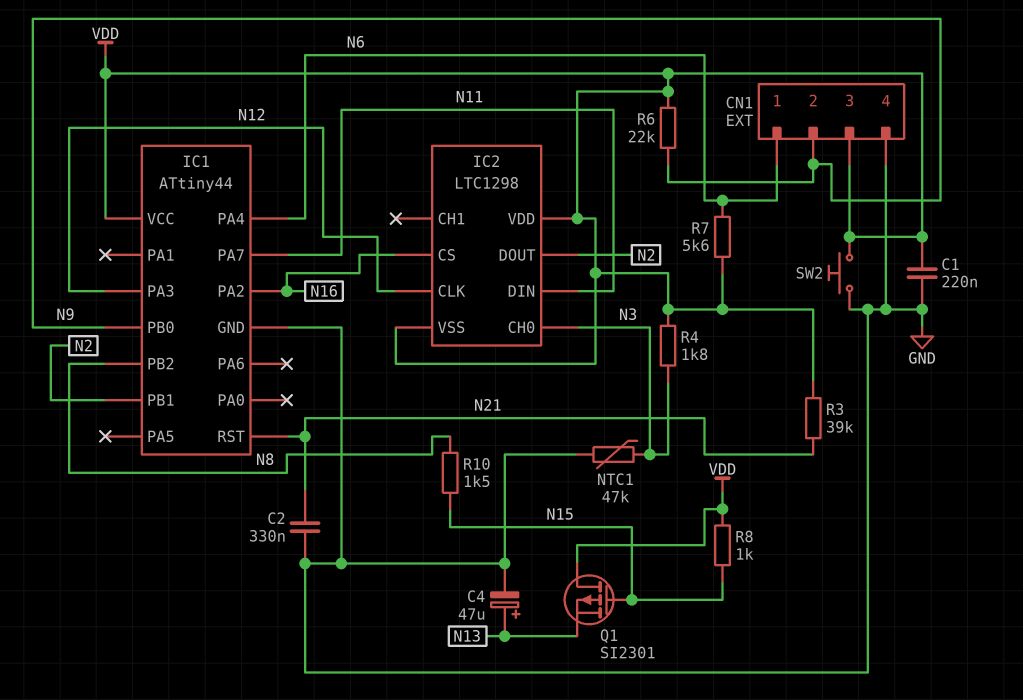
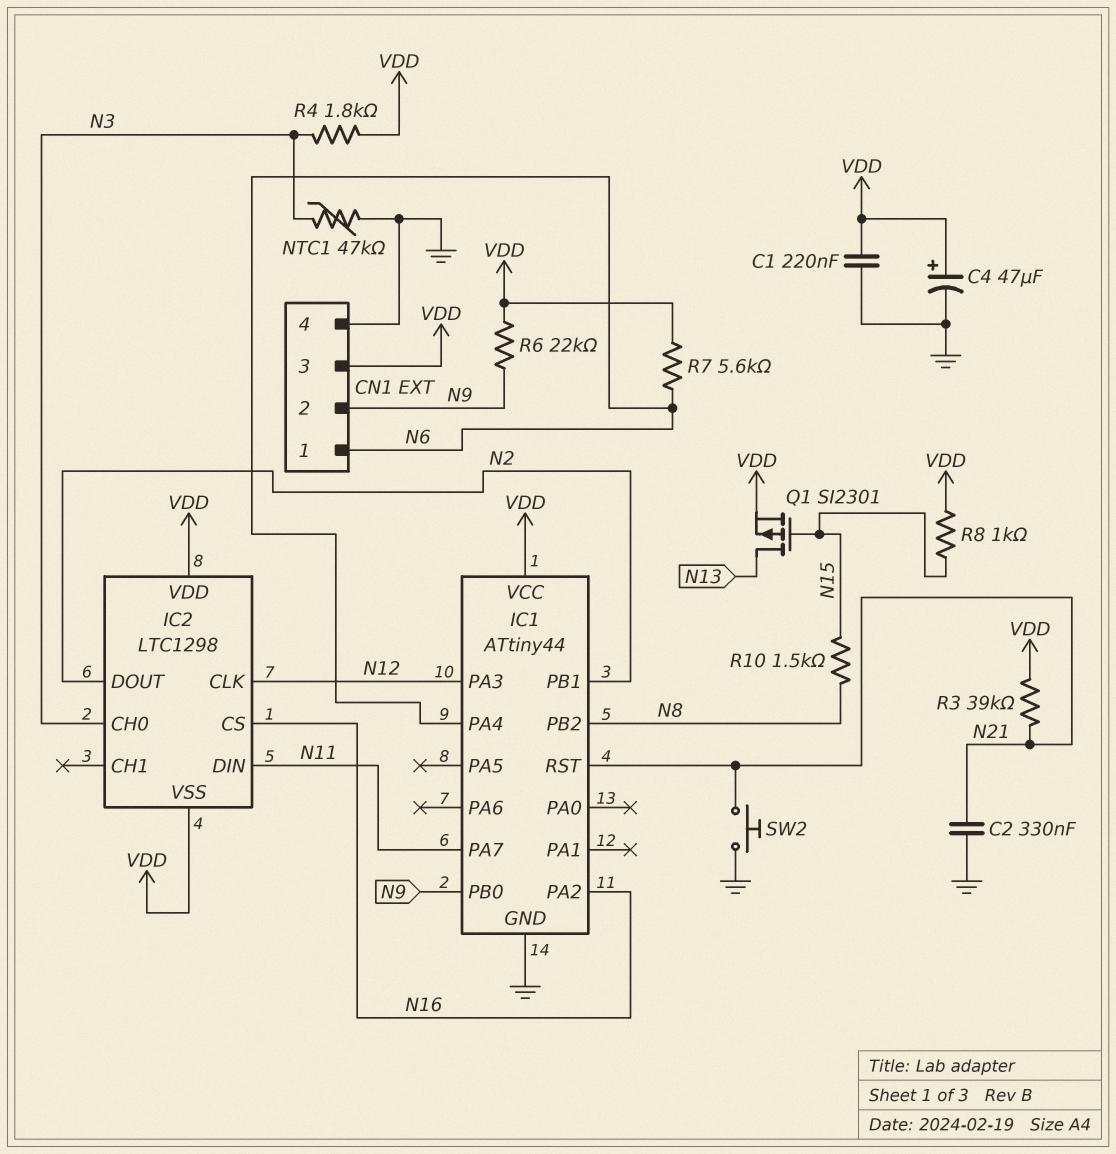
C4: 47uF (plus N13, minus GND) -> 47uF (plus VDD, minus GND)
Q1: PMOS SI2301 (G N15, D VDD, S N13) -> PMOS SI2301 (G N15, D N13, S VDD)
SW2: button (GND, VDD) -> button (GND, N21)

